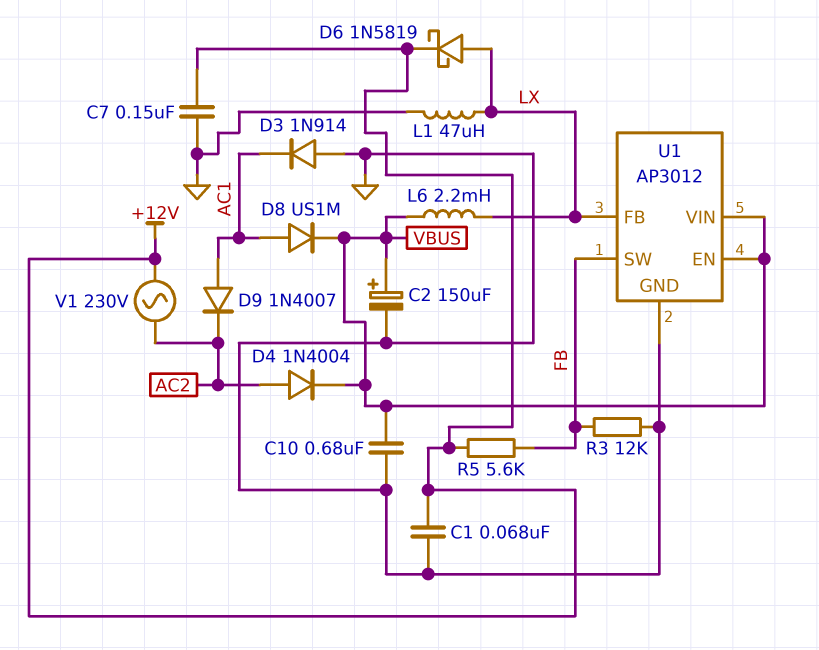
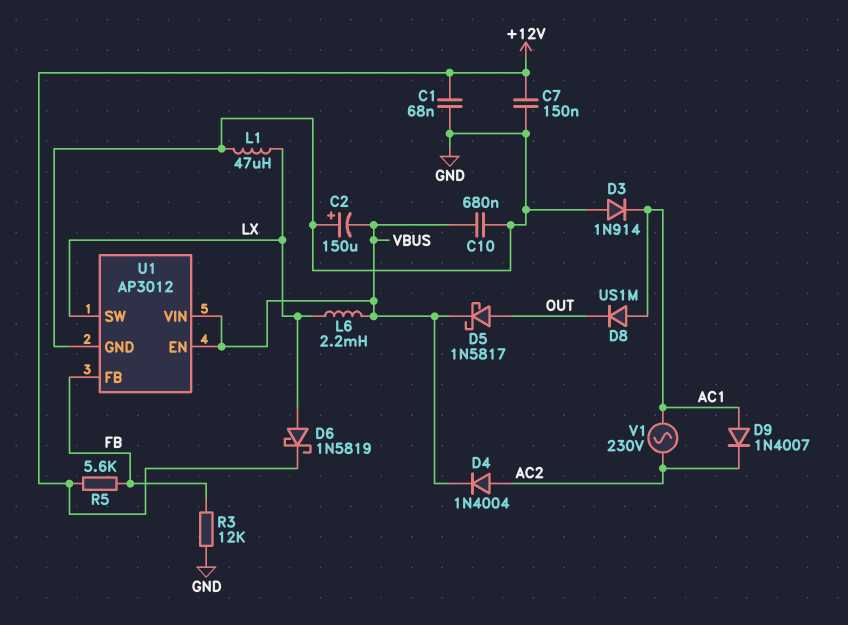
C2: 150uF (plus VBUS, minus GND) -> 150uF (plus GND, minus VBUS)
D5: none -> schottky 1N5817 (A OUT, K VBUS)
D8: diode US1M (A AC1, K VBUS) -> diode US1M (A AC1, K OUT)
U1 pin FB: LX -> FB
U1 pin SW: FB -> LX
V1: AC 230V (+12V, AC2) -> AC 230V (AC1, AC2)

